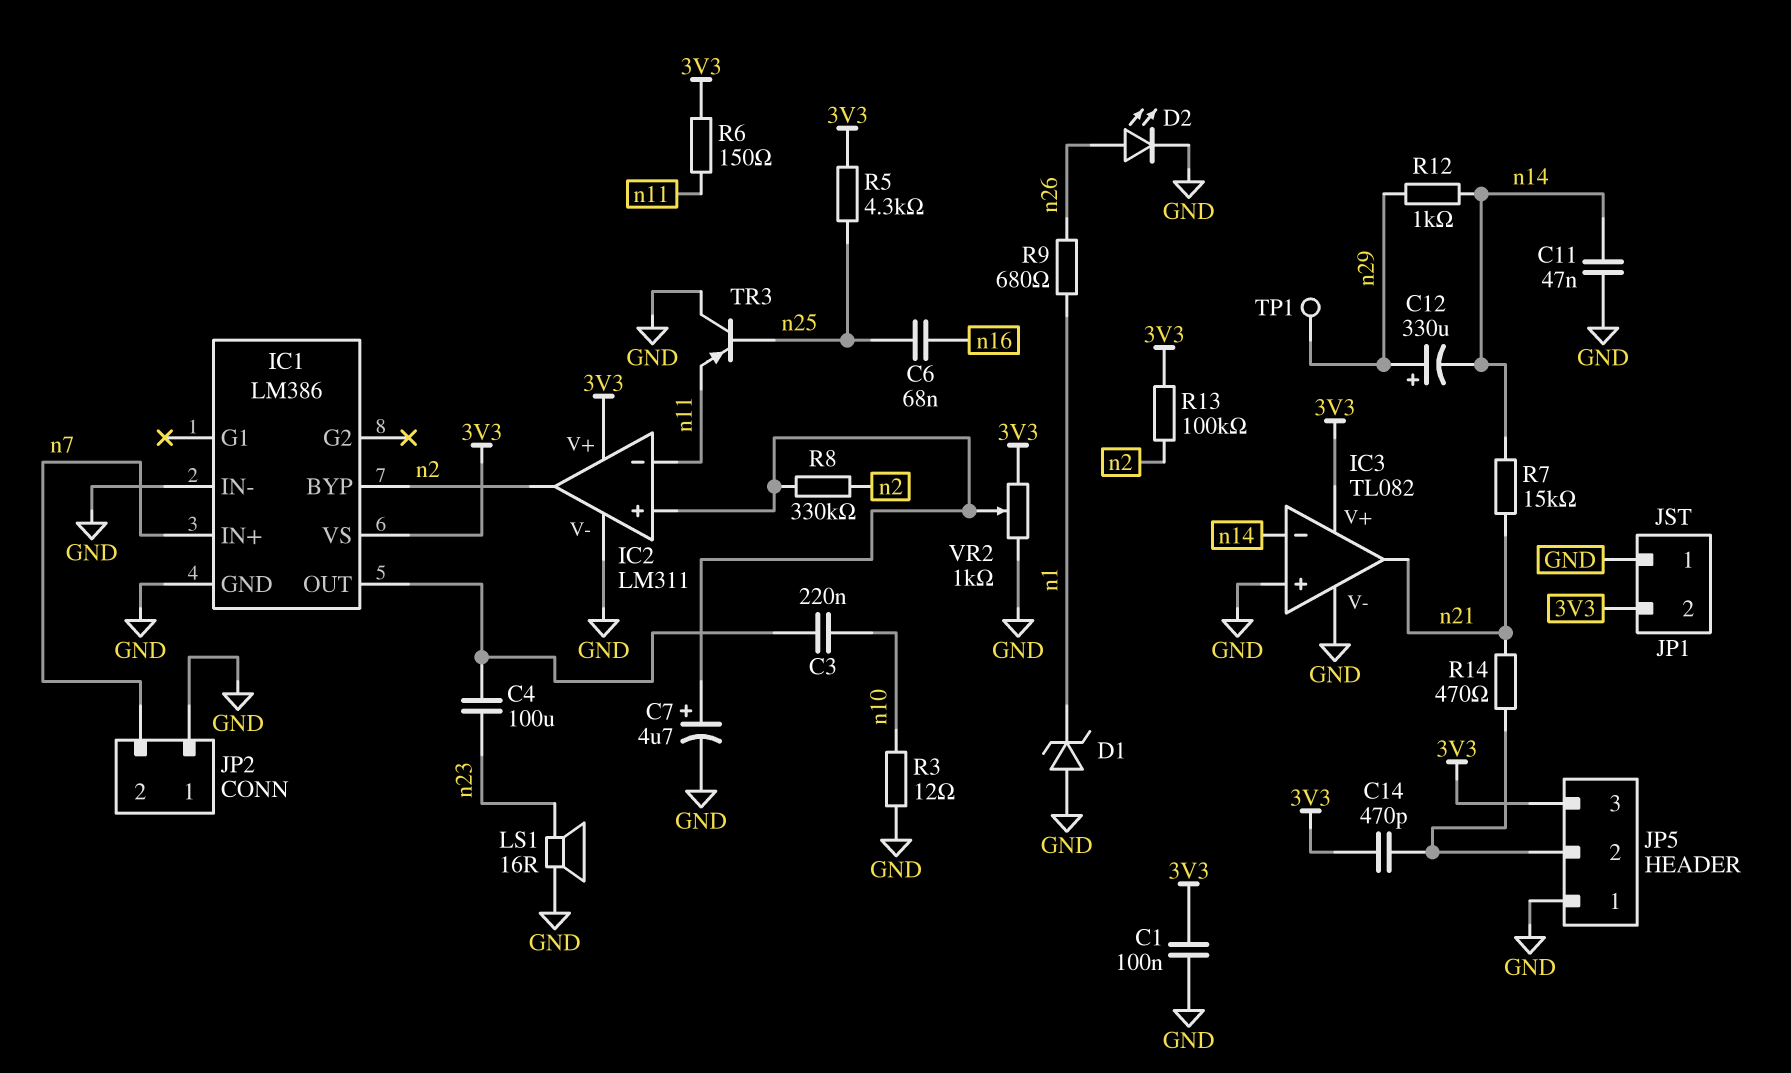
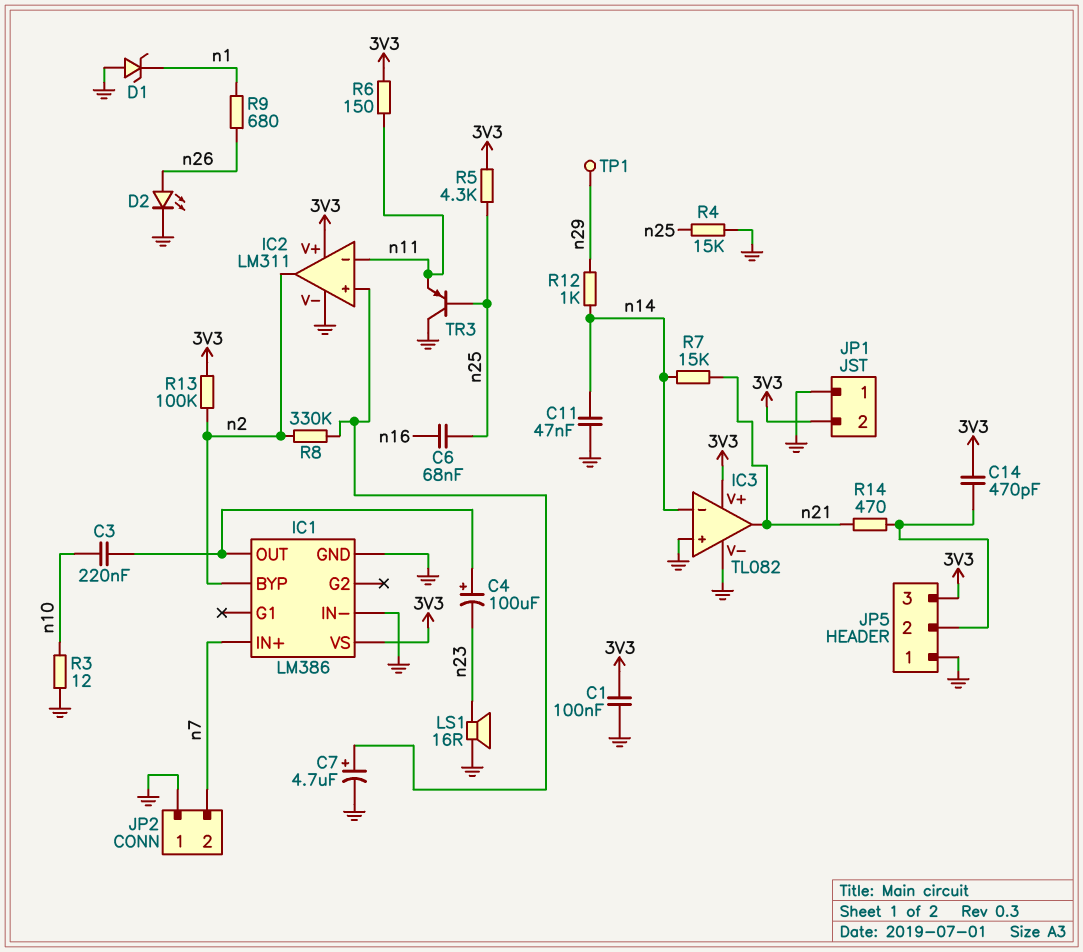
C4: 100uF (IC1/OUT, n23) -> 100uF (plus IC1/OUT, minus n23)
C12: 330uF (plus n29, minus n14) -> none
R4: none -> 15k (GND, n25)
VR2: 1k (3V3, GND, wiper IC2/in+) -> none

